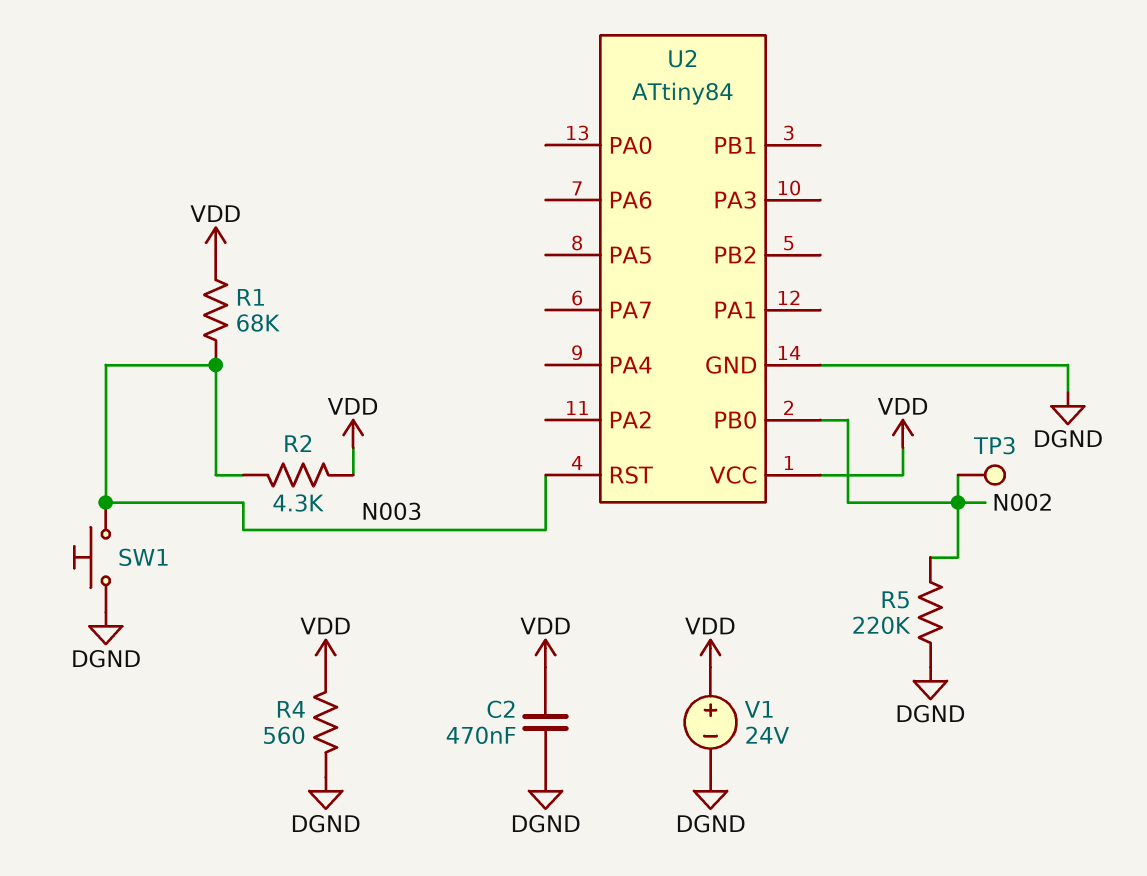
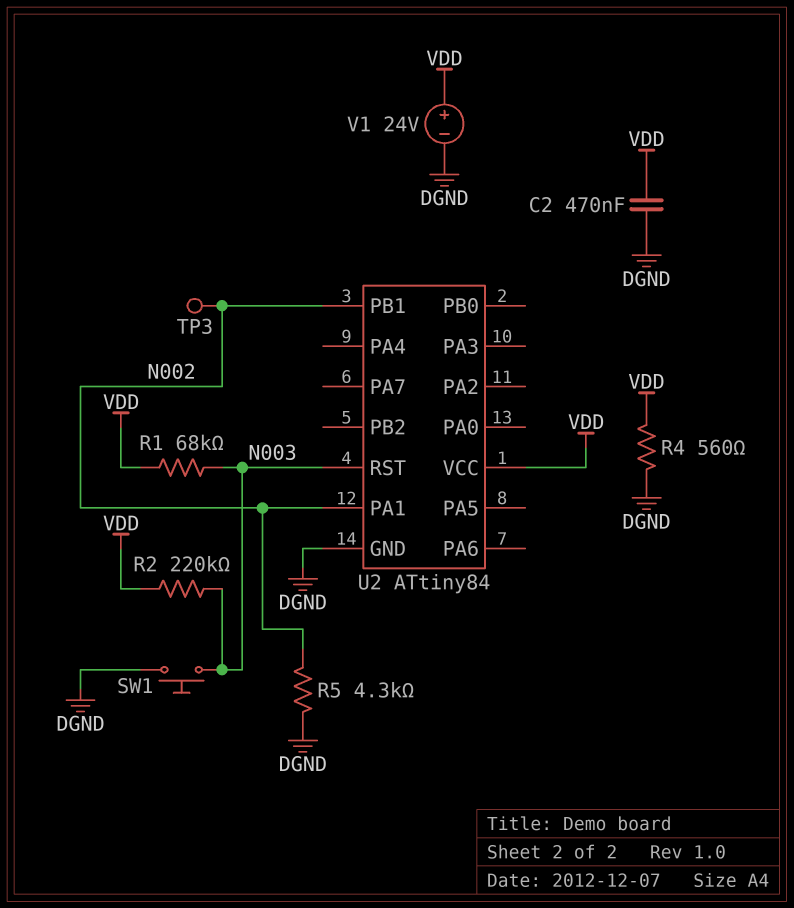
R2: 4.3k (N003, VDD) -> 220k (N003, VDD)
R5: 220k (DGND, N002) -> 4.3k (DGND, N002)
U2 pin PA1: none -> N002
U2 pin PB0: N002 -> none
U2 pin PB1: none -> N002

